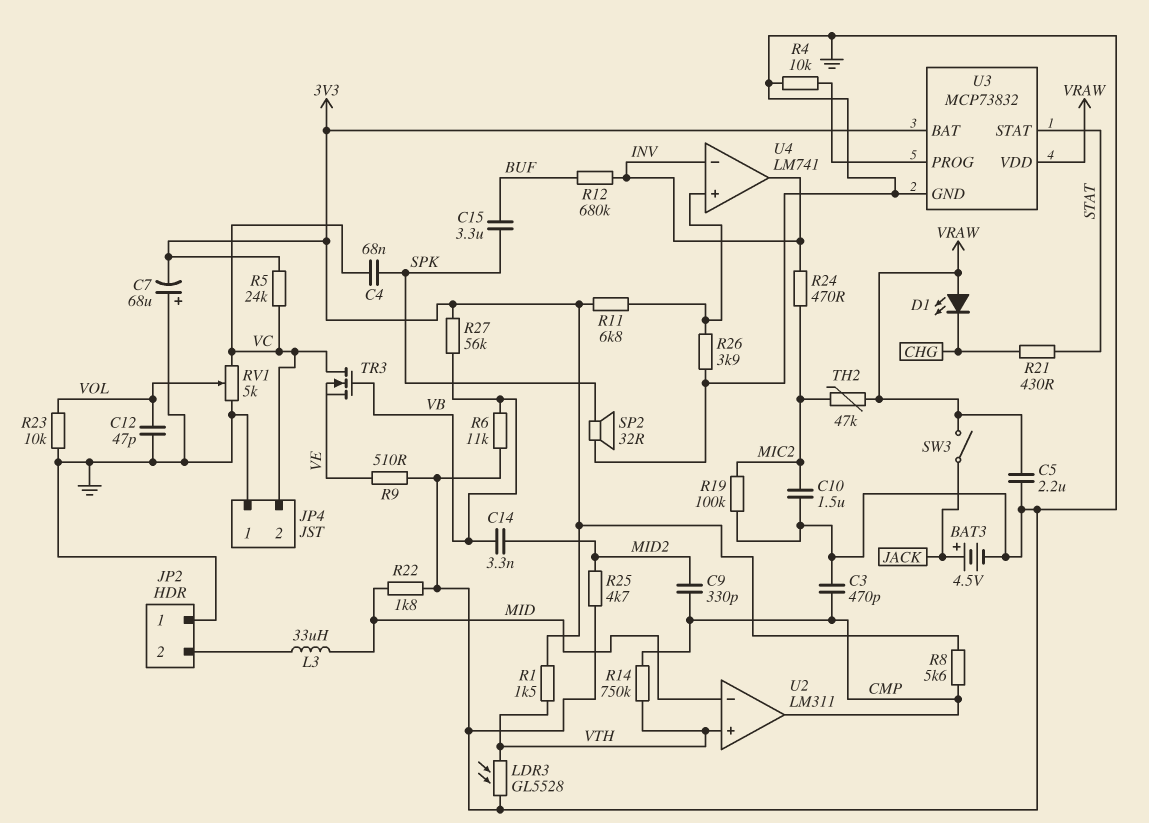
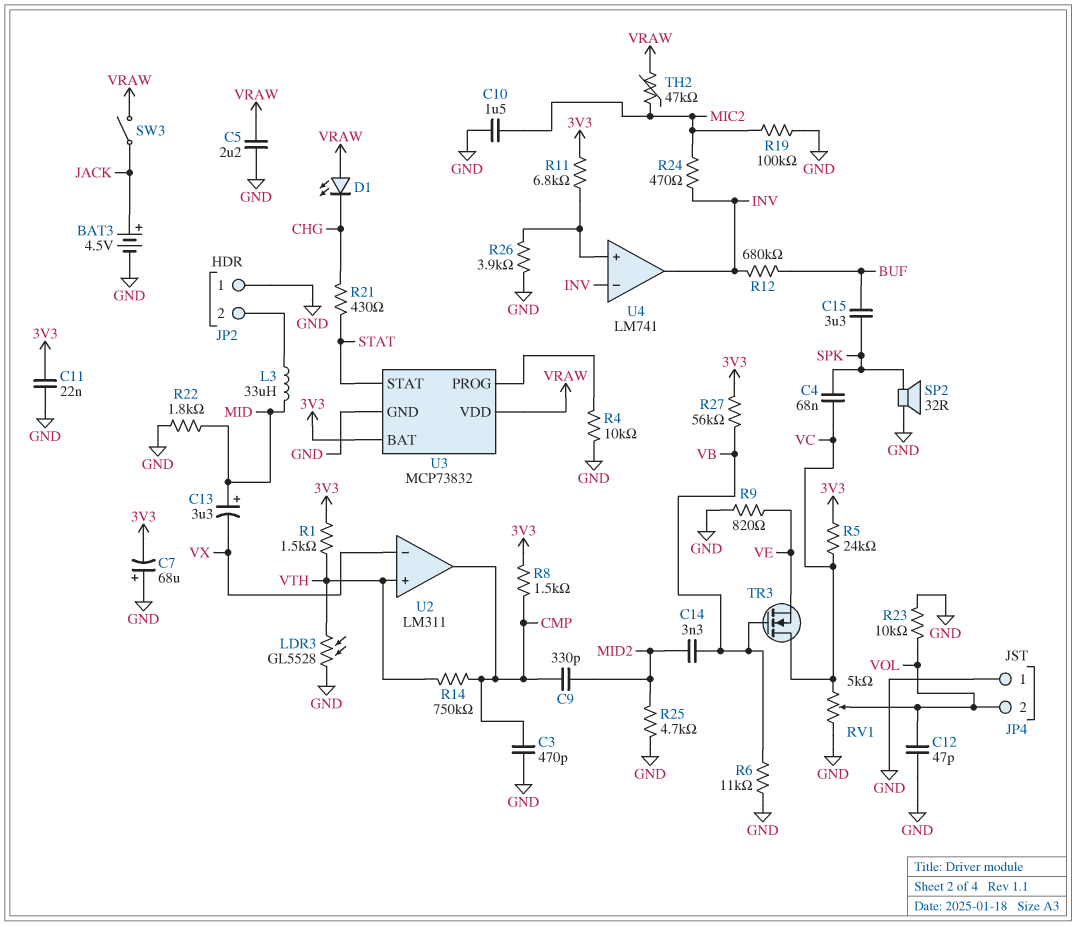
C11: none -> 22nF (3V3, GND)
C13: none -> 3.3uF (plus MID, minus VX)
JP4 pin 2: VC -> VOL
R8: 5.6k (3V3, CMP) -> 1.5k (3V3, CMP)
R9: 510 (GND, VE) -> 820 (GND, VE)
U2 pin in-: MID -> VX

